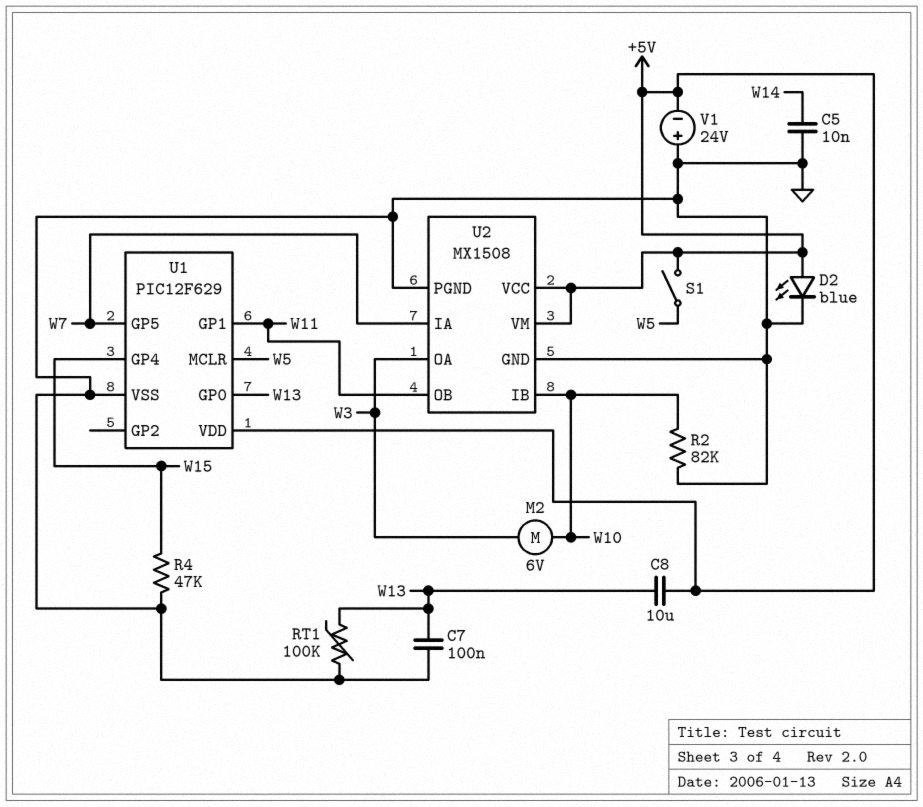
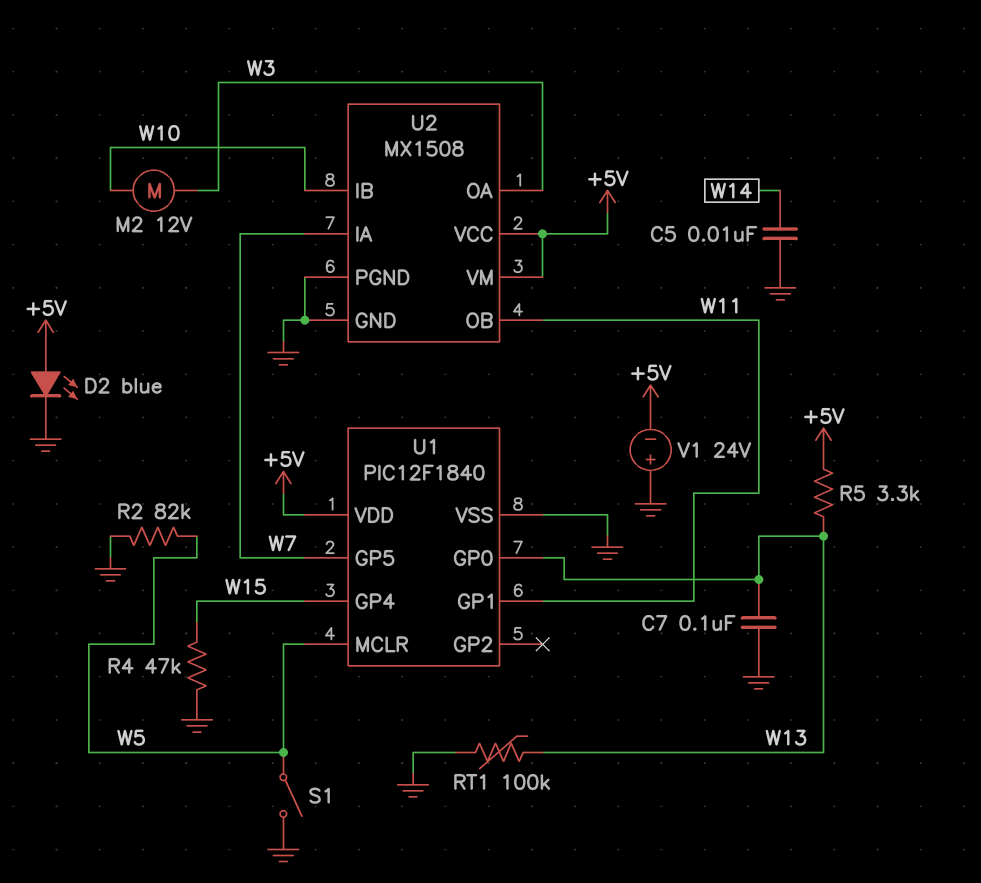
C8: 10uF (+5V, W13) -> none
M2: motor 6V (W3, W10) -> motor 12V (W3, W10)
R2: 82k (GND, W10) -> 82k (GND, W5)
R5: none -> 3.3k (+5V, W13)
S1: switch (+5V, W5) -> switch (GND, W5)
U1: PIC12F629 -> PIC12F1840

